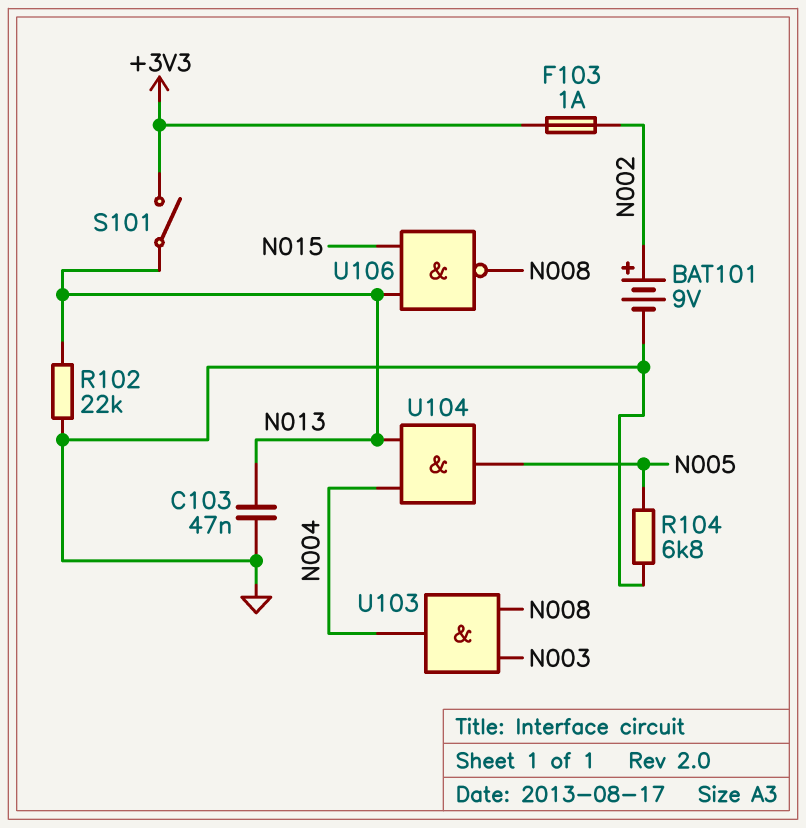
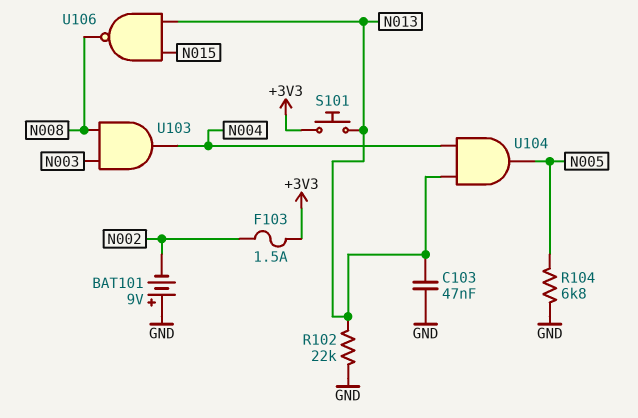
BAT101: 9V (plus N002, minus GND) -> 9V (plus GND, minus N002)
F103: 1A (+3V3, N002) -> 1.5A (+3V3, N002)
S101: switch (+3V3, N013) -> button (+3V3, N013)

